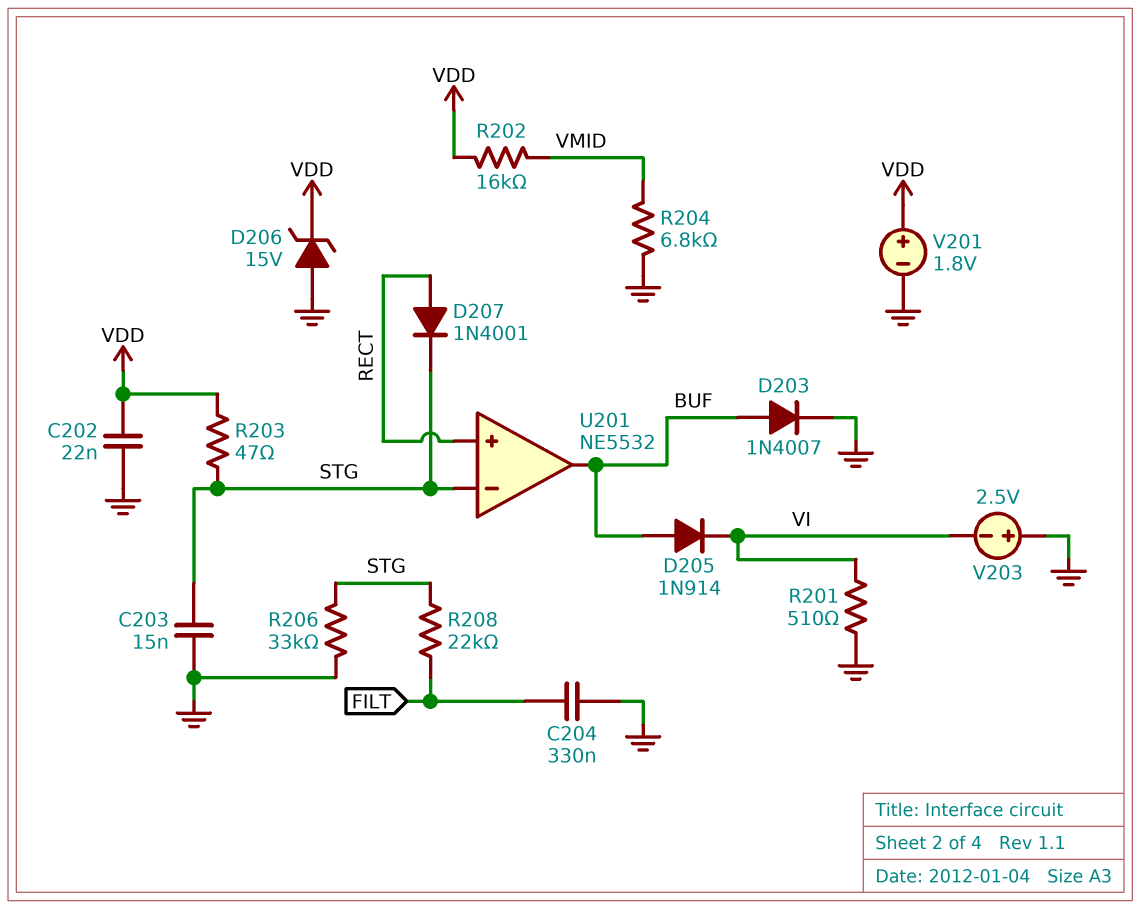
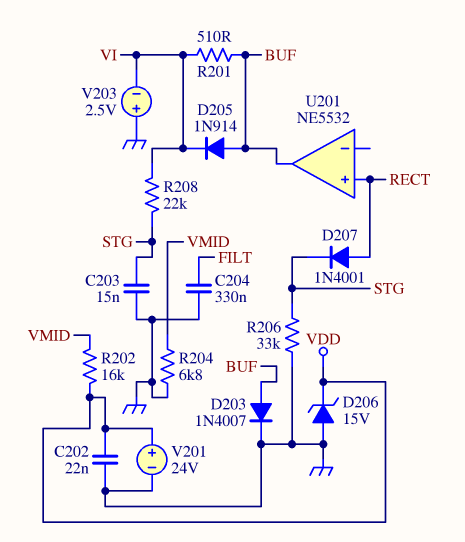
R201: 510 (GND, VI) -> 510 (BUF, VI)
R203: 47 (STG, VDD) -> none
R208: 22k (FILT, STG) -> 22k (STG, VI)
U201 pin in-: STG -> none
V201: 1.8V (plus VDD, minus GND) -> 24V (plus VDD, minus GND)

